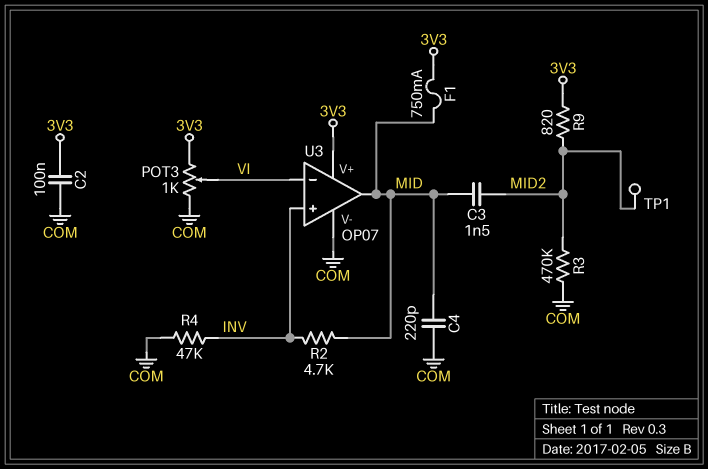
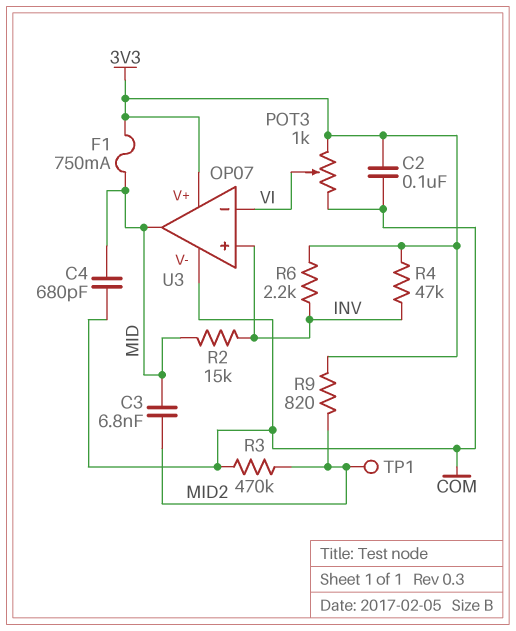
C3: 1.5nF (MID, MID2) -> 6.8nF (MID, MID2)
C4: 220pF (COM, MID) -> 680pF (COM, MID)
R2: 4.7k (INV, MID) -> 15k (INV, MID)
R4: 47k (COM, INV) -> 47k (3V3, INV)
R6: none -> 2.2k (3V3, INV)

